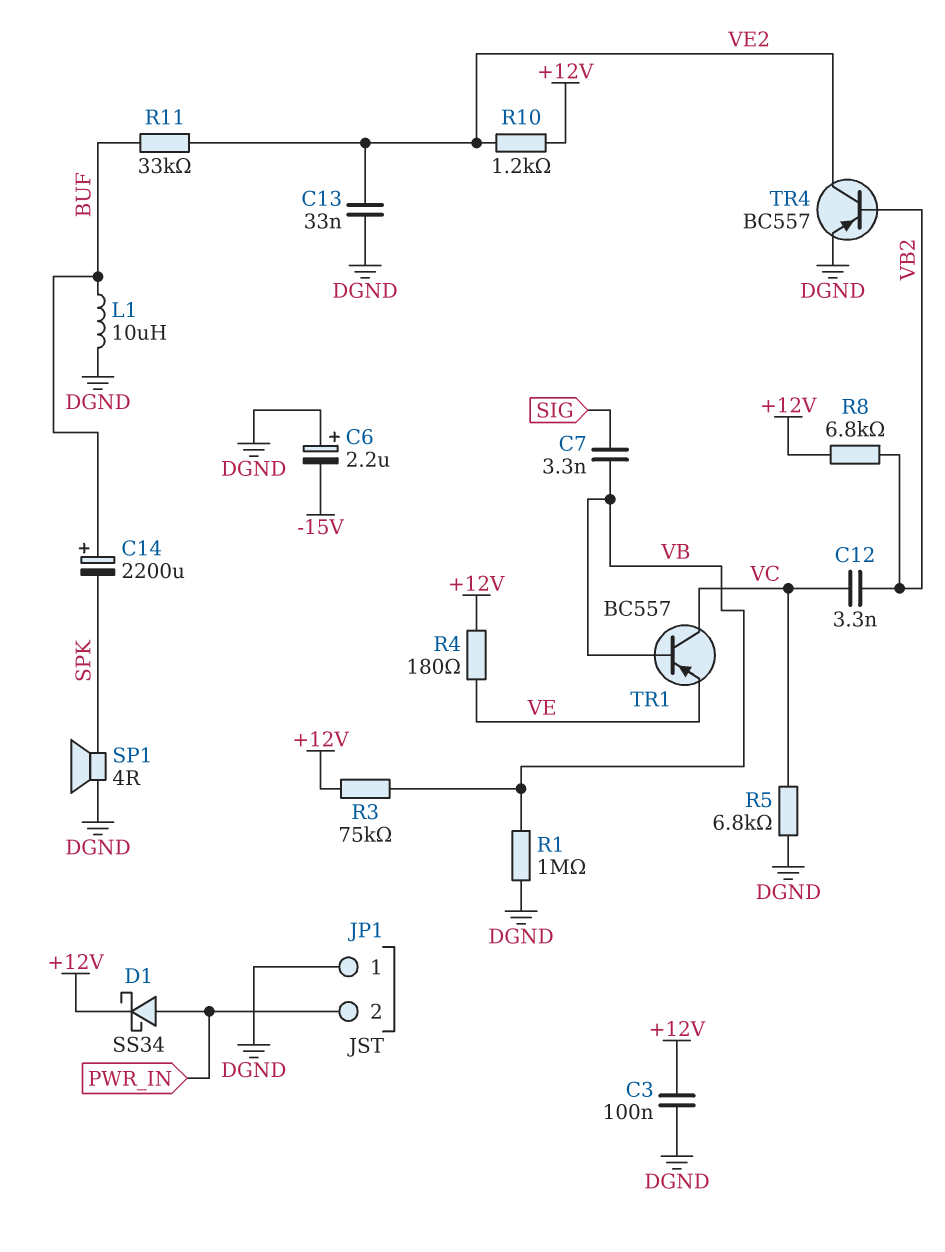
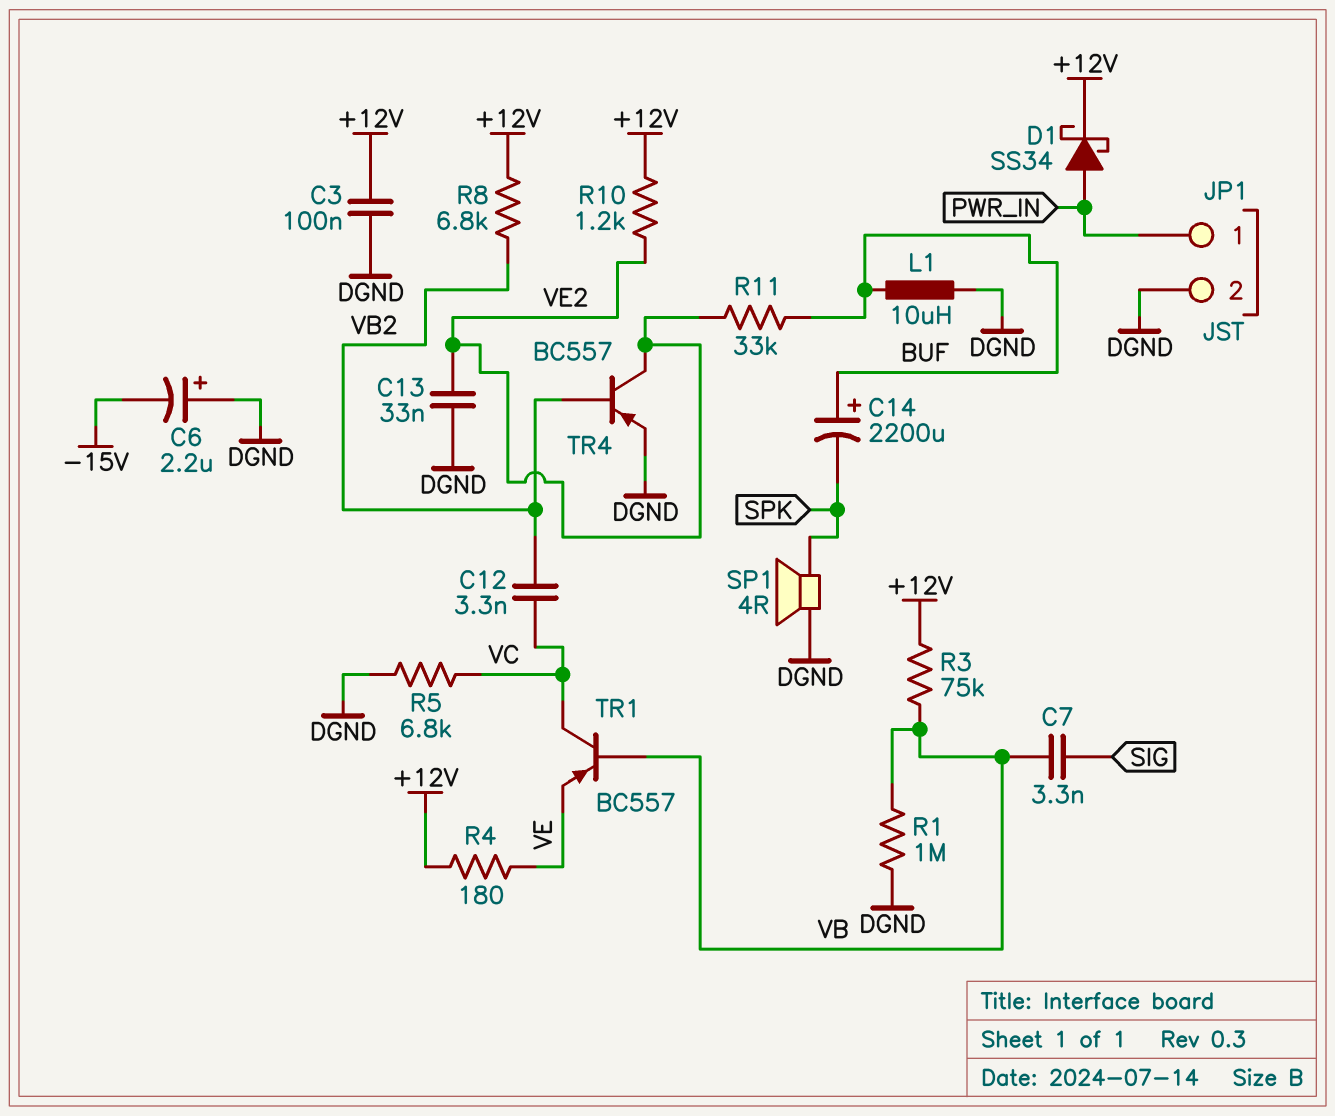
JP1 pin 1: DGND -> PWR_IN
JP1 pin 2: PWR_IN -> DGND

